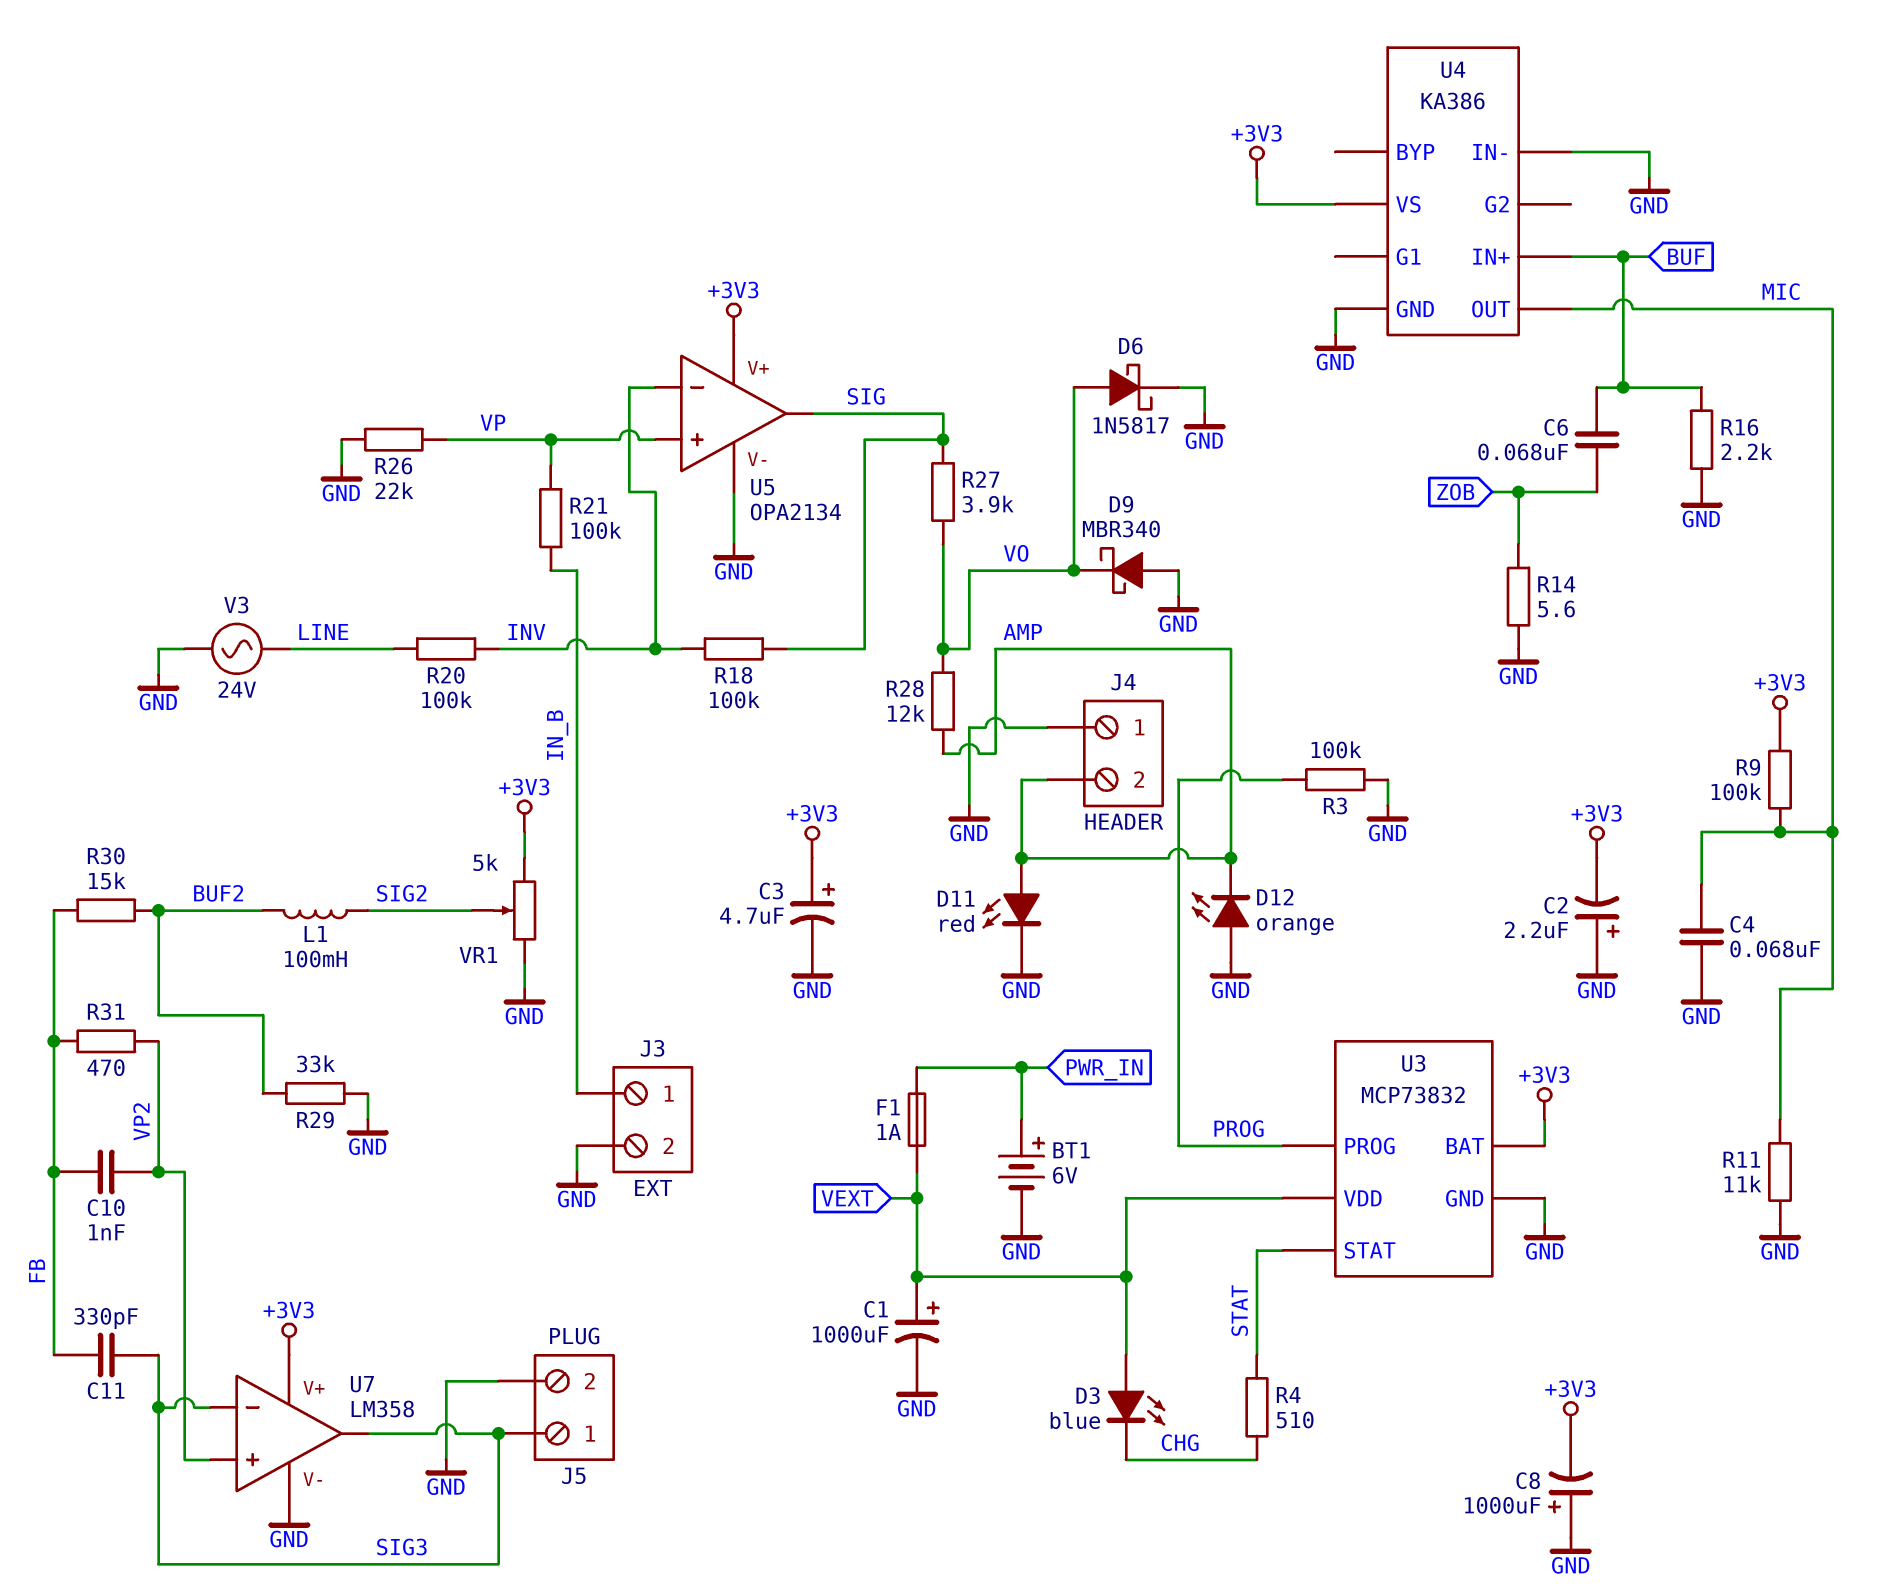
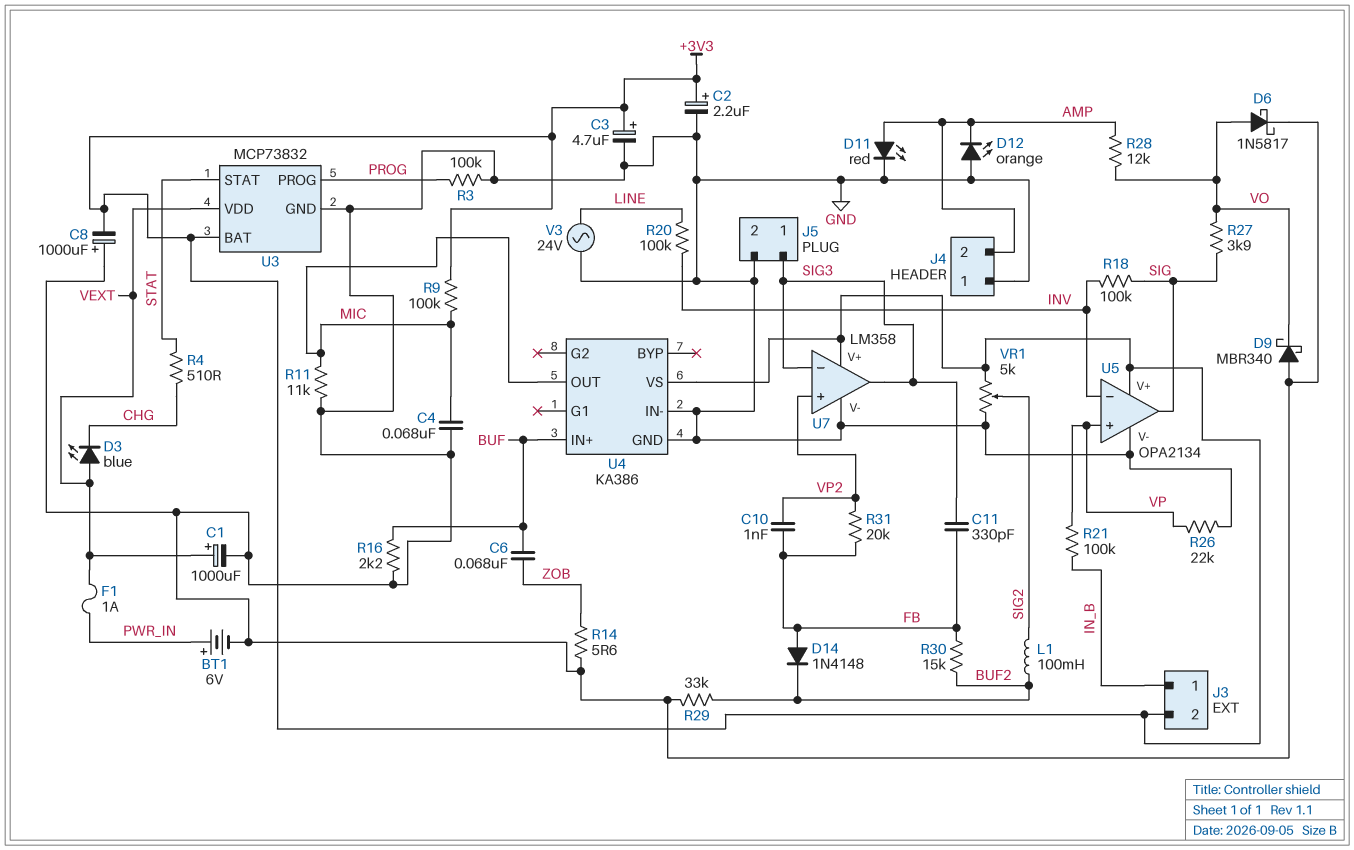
C2: 2.2uF (plus GND, minus +3V3) -> 2.2uF (plus +3V3, minus GND)
D14: none -> diode 1N4148 (A FB, K BUF2)
J3 pin 2: GND -> +3V3
R31: 470 (FB, VP2) -> 20k (FB, VP2)

